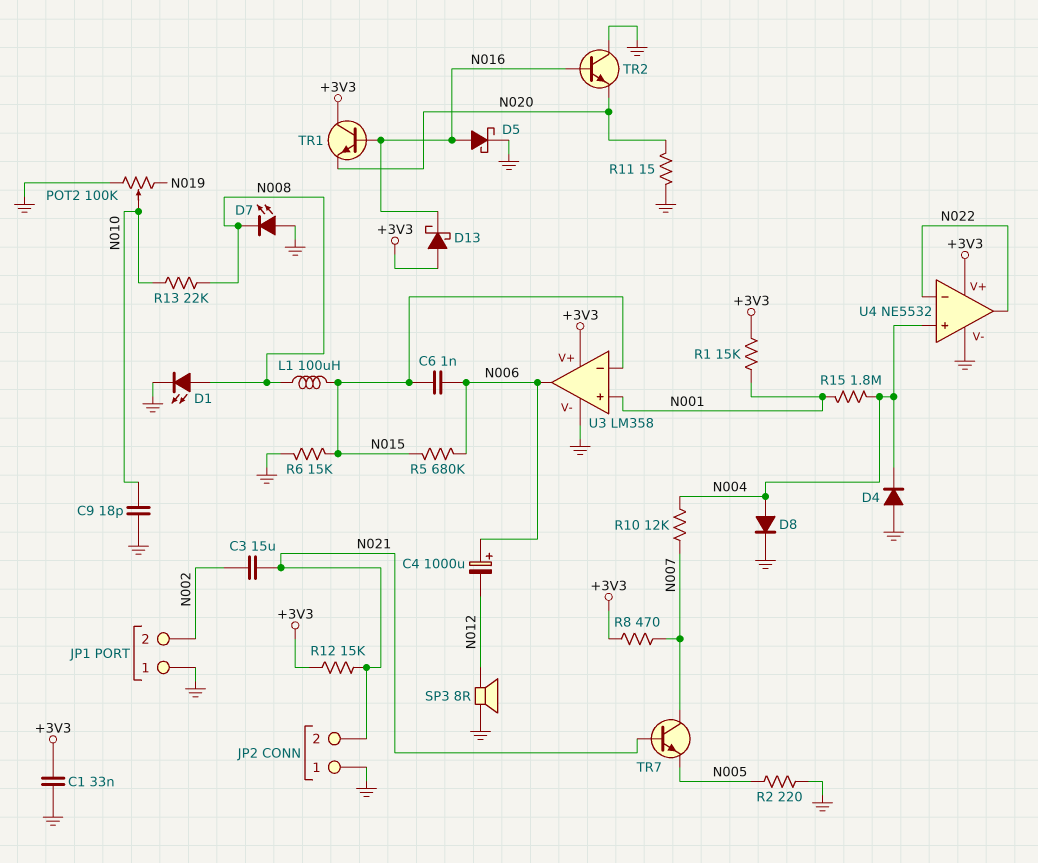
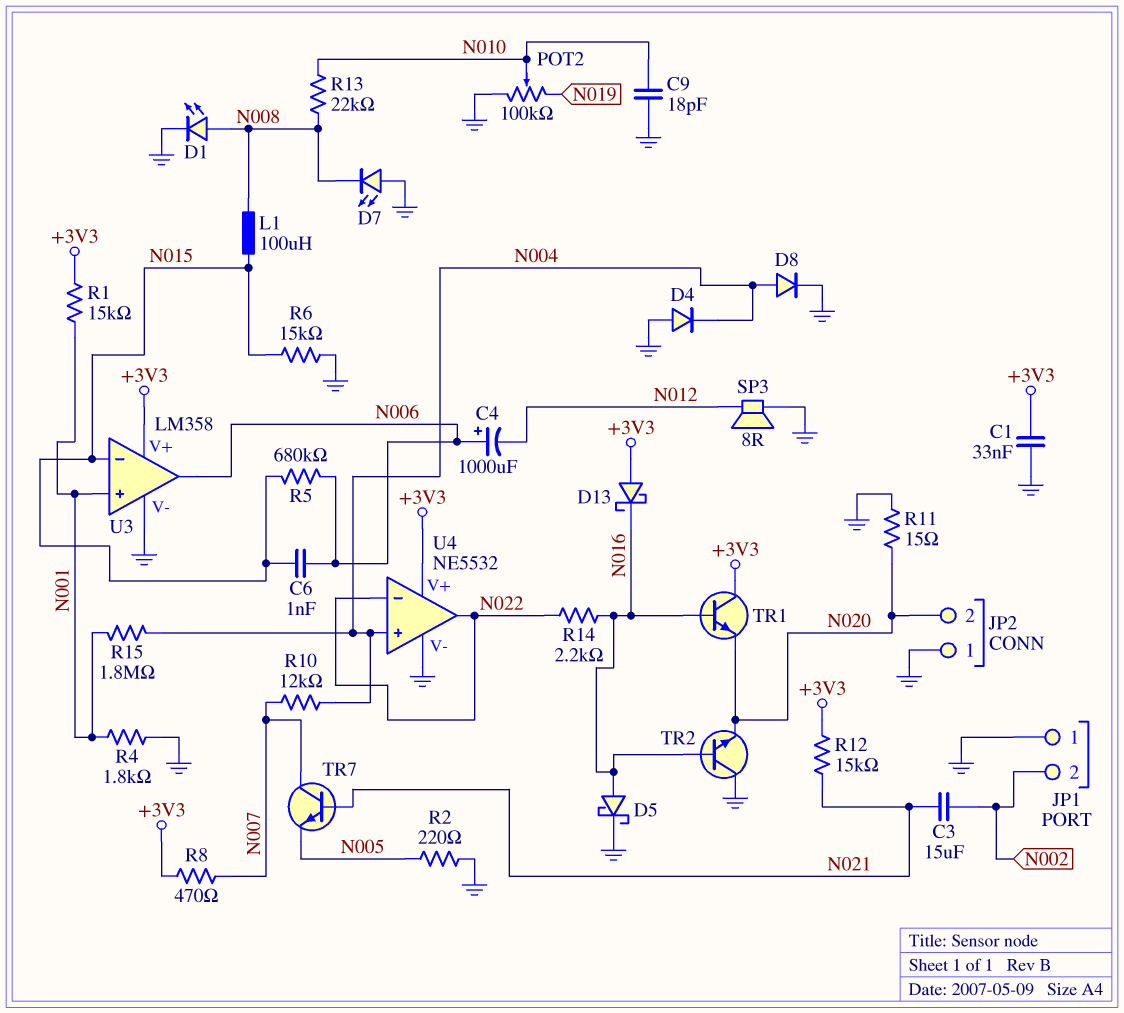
JP2 pin 2: N021 -> N020
R4: none -> 1.8k (GND, N001)
R14: none -> 2.2k (N016, N022)

